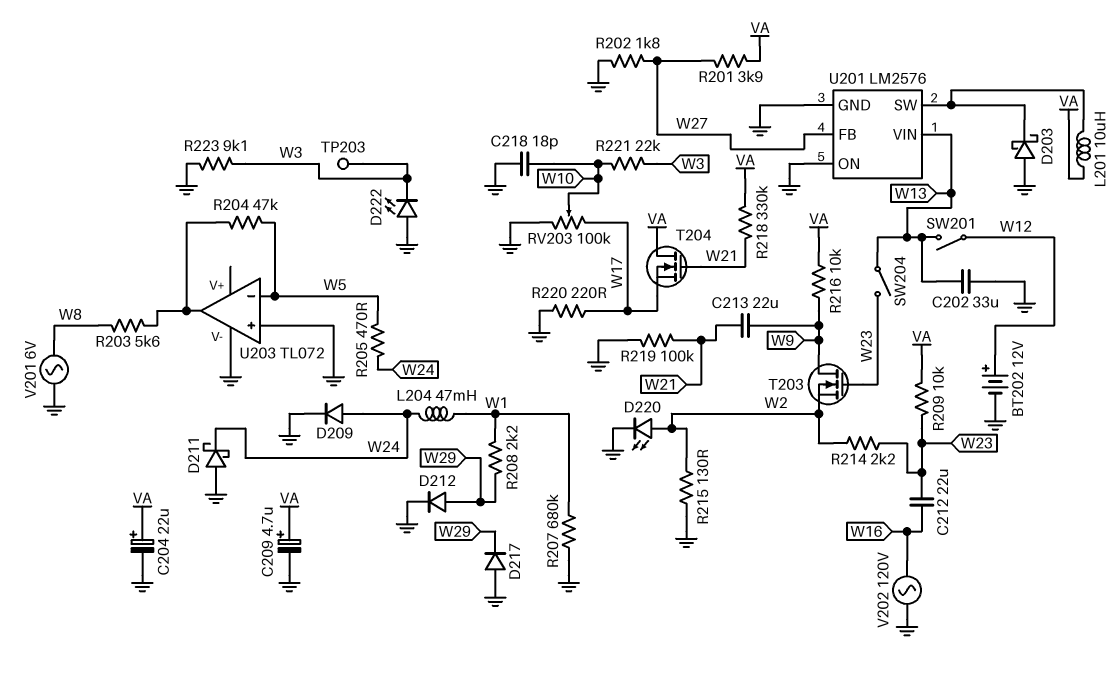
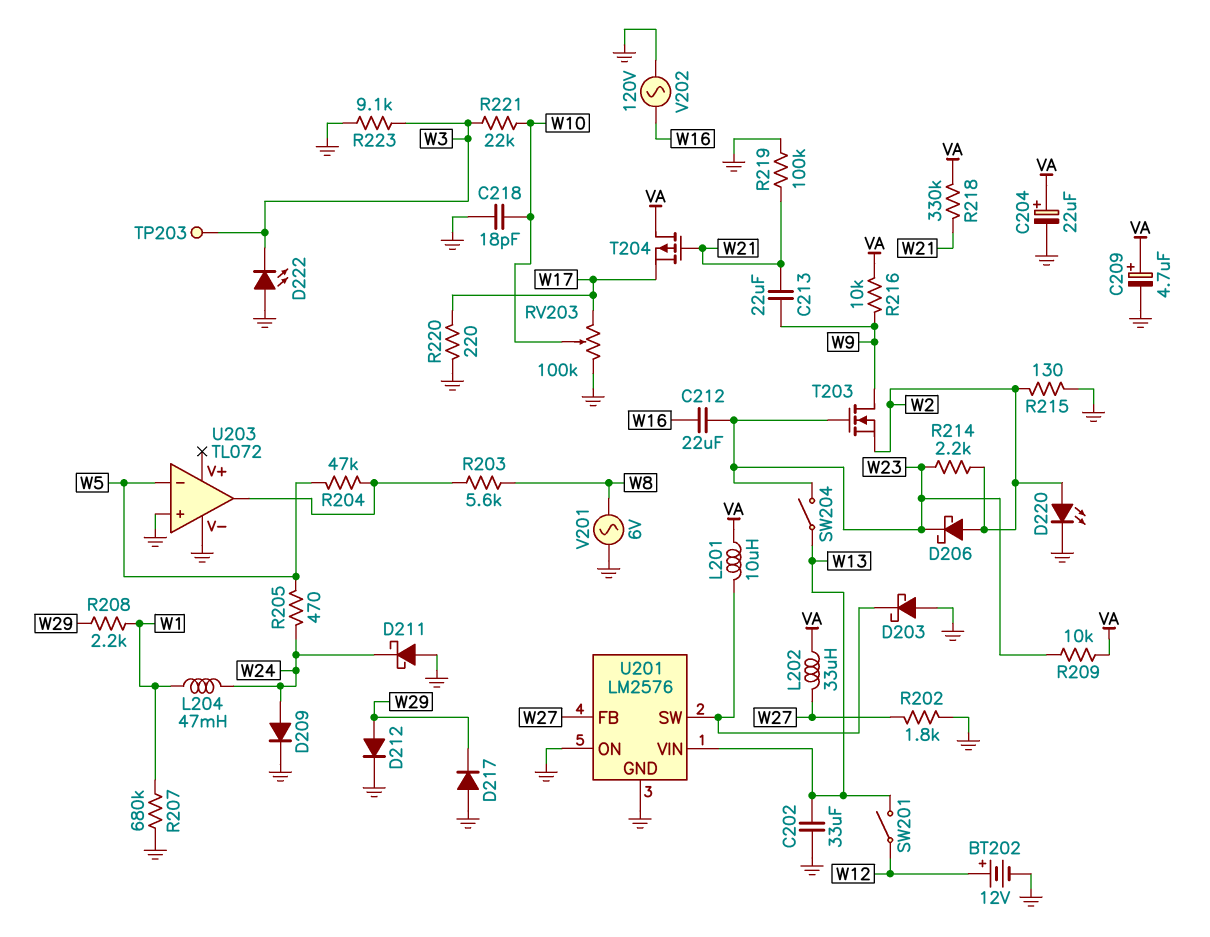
D206: none -> schottky (A W2, K W23)
L202: none -> 33uH (VA, W27)
R201: 3.9k (VA, W27) -> none
T204: NMOS (G W21, D VA, S W17) -> PMOS (G W21, D VA, S W17)

